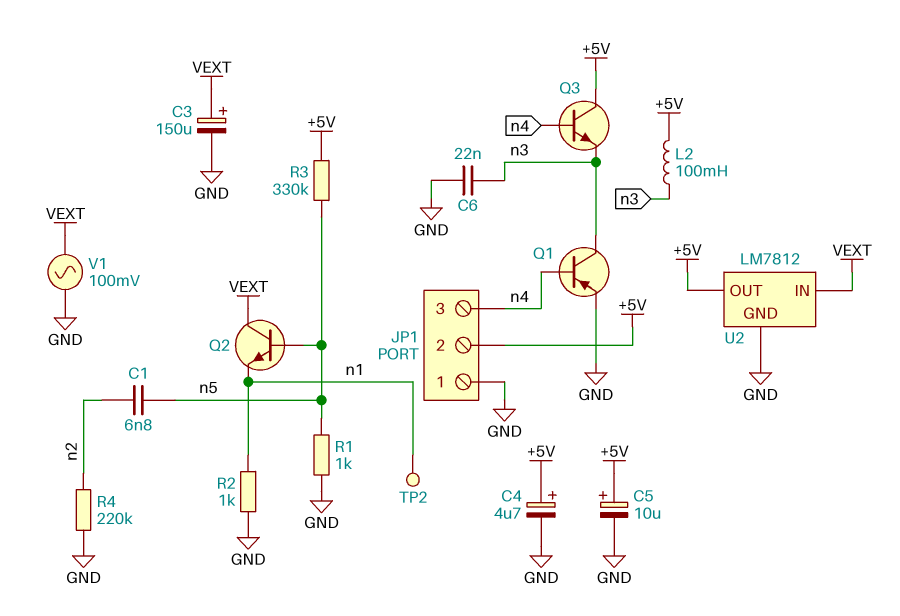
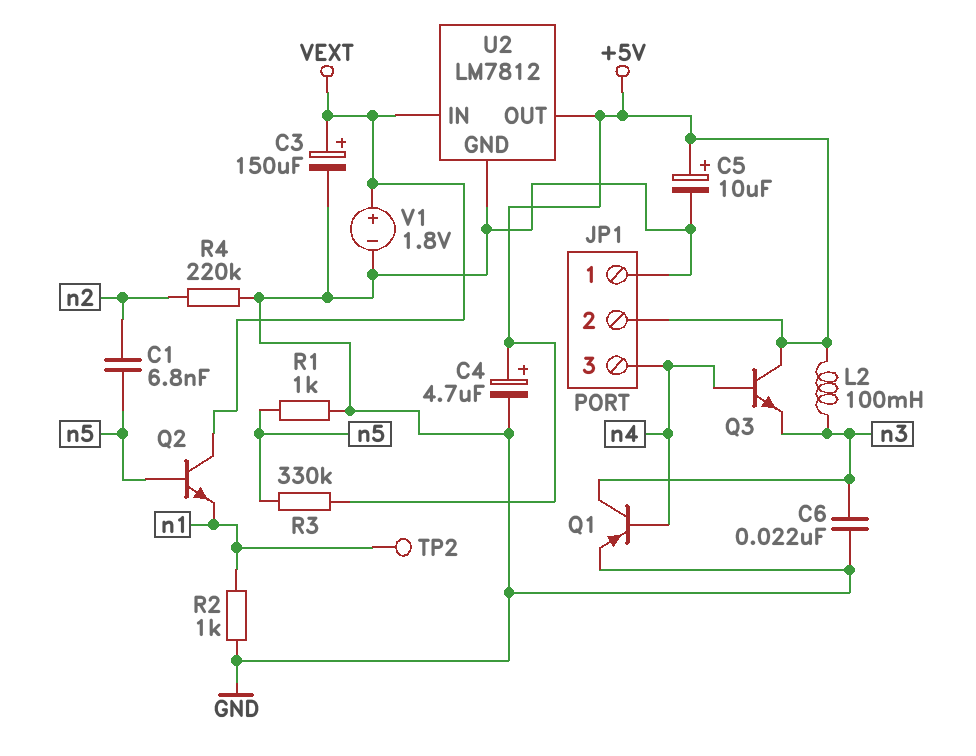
V1: AC 100mV (GND, VEXT) -> 1.8V (plus VEXT, minus GND)

